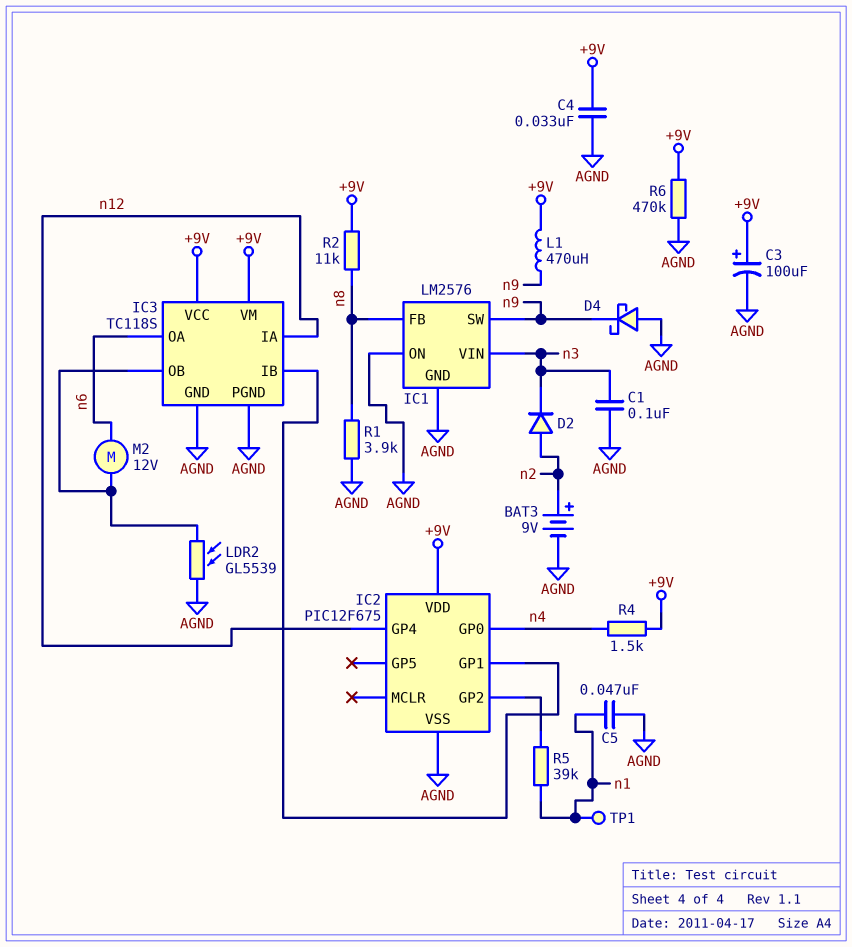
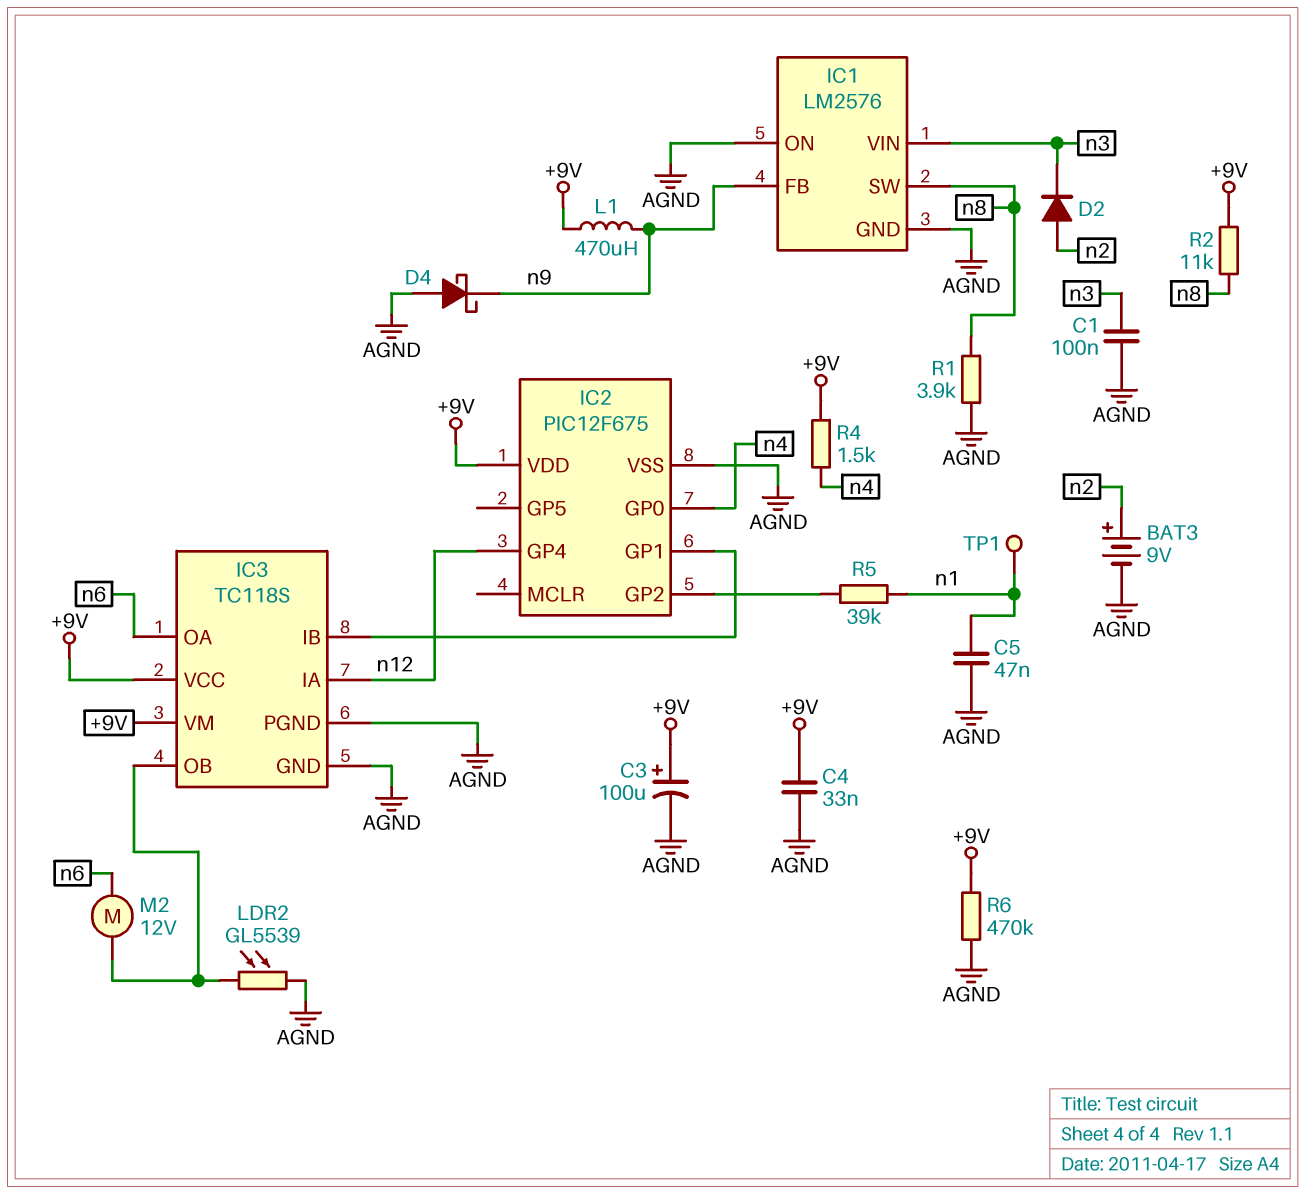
IC1 pin FB: n8 -> n9
IC1 pin SW: n9 -> n8

